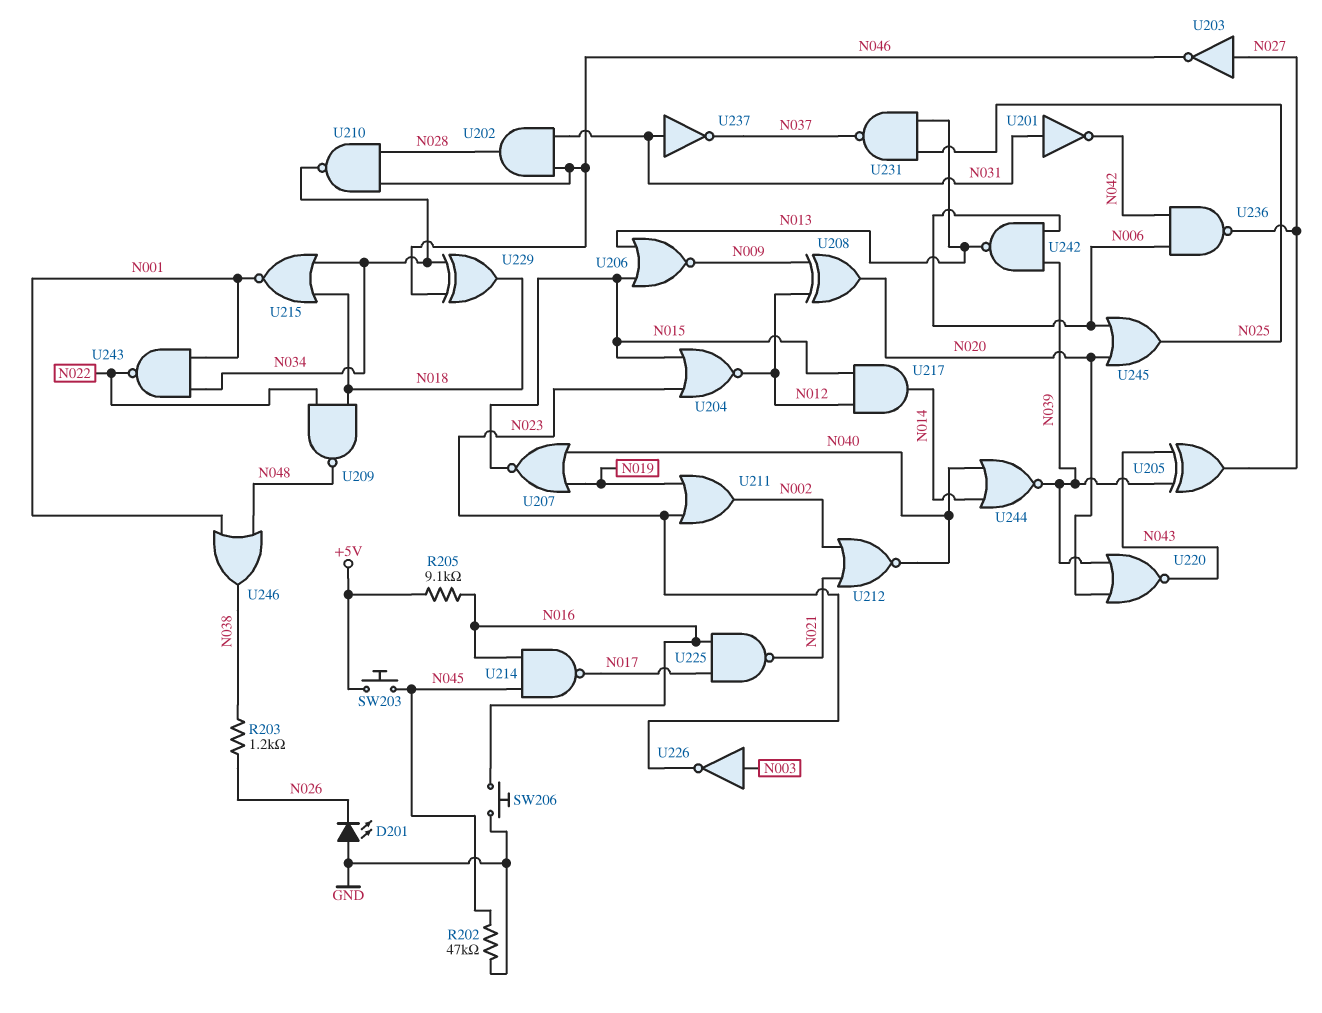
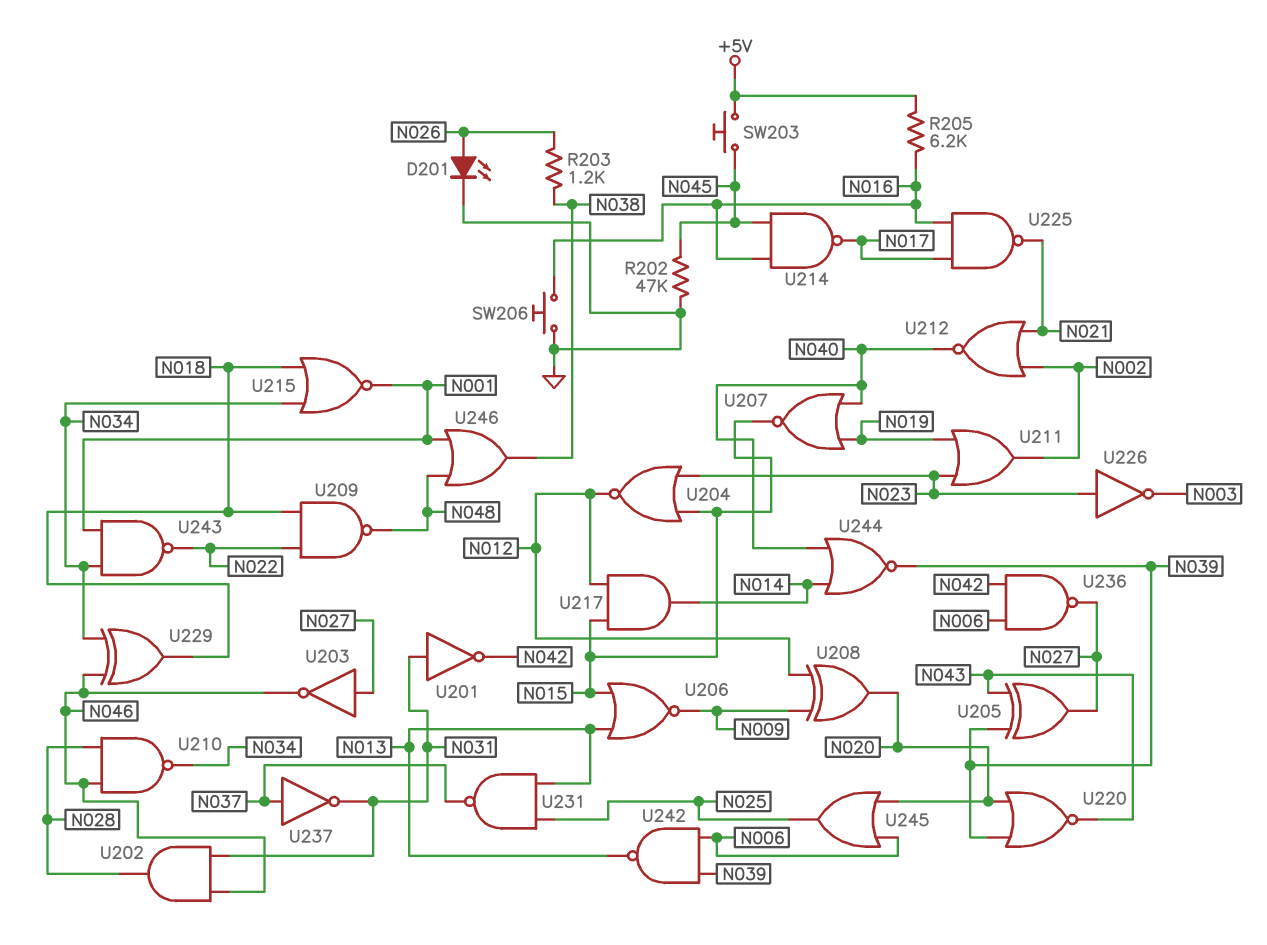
D201: LED (A GND, K N026) -> LED (A N026, K GND)
R205: 9.1k (+5V, N016) -> 6.2k (+5V, N016)
U226: NOT (in N003, out N023) -> NOT (in N023, out N003)
U237: NOT (in N031, out N037) -> NOT (in N037, out N031)

